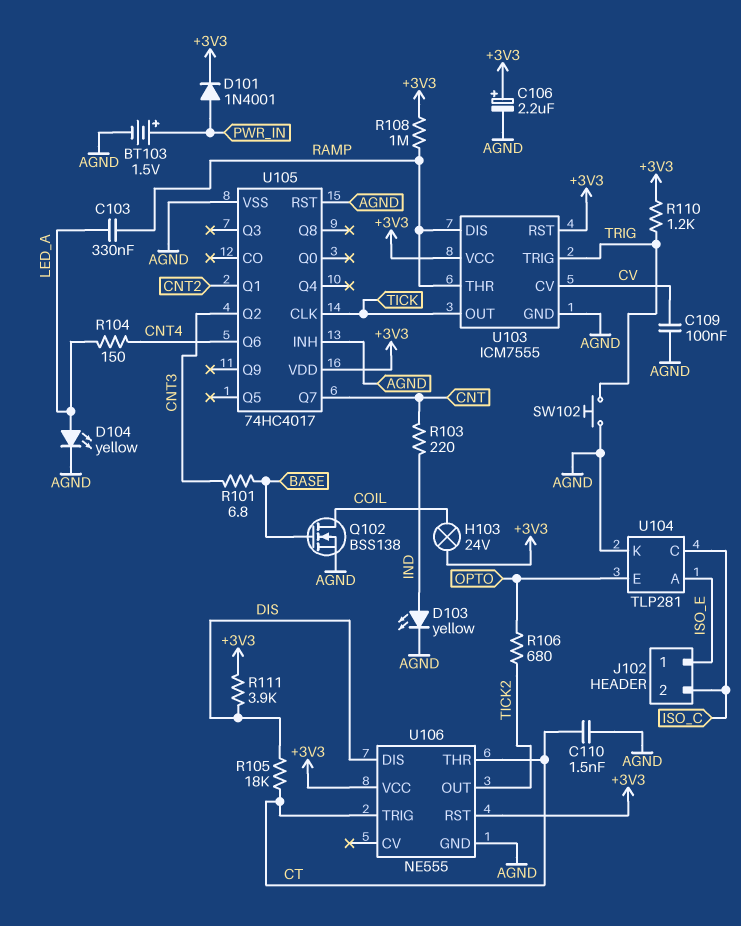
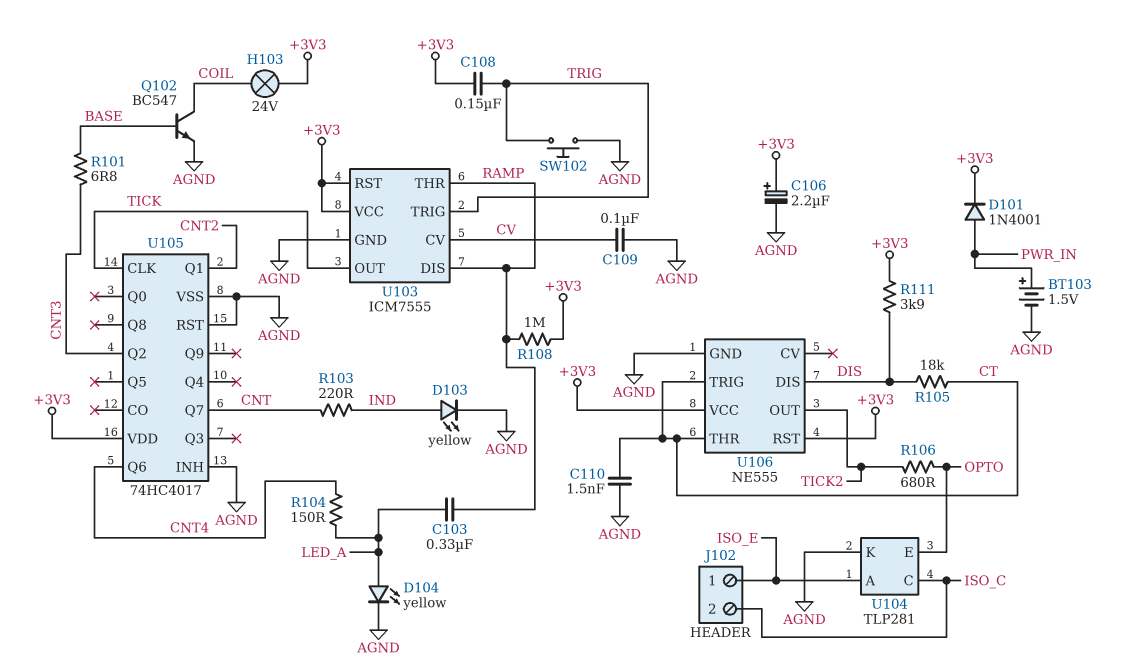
C108: none -> 150nF (+3V3, TRIG)
Q102: NMOS BSS138 (G BASE, D COIL, S AGND) -> NPN BC547 (B BASE, C COIL, E AGND)
R110: 1.2k (+3V3, TRIG) -> none

